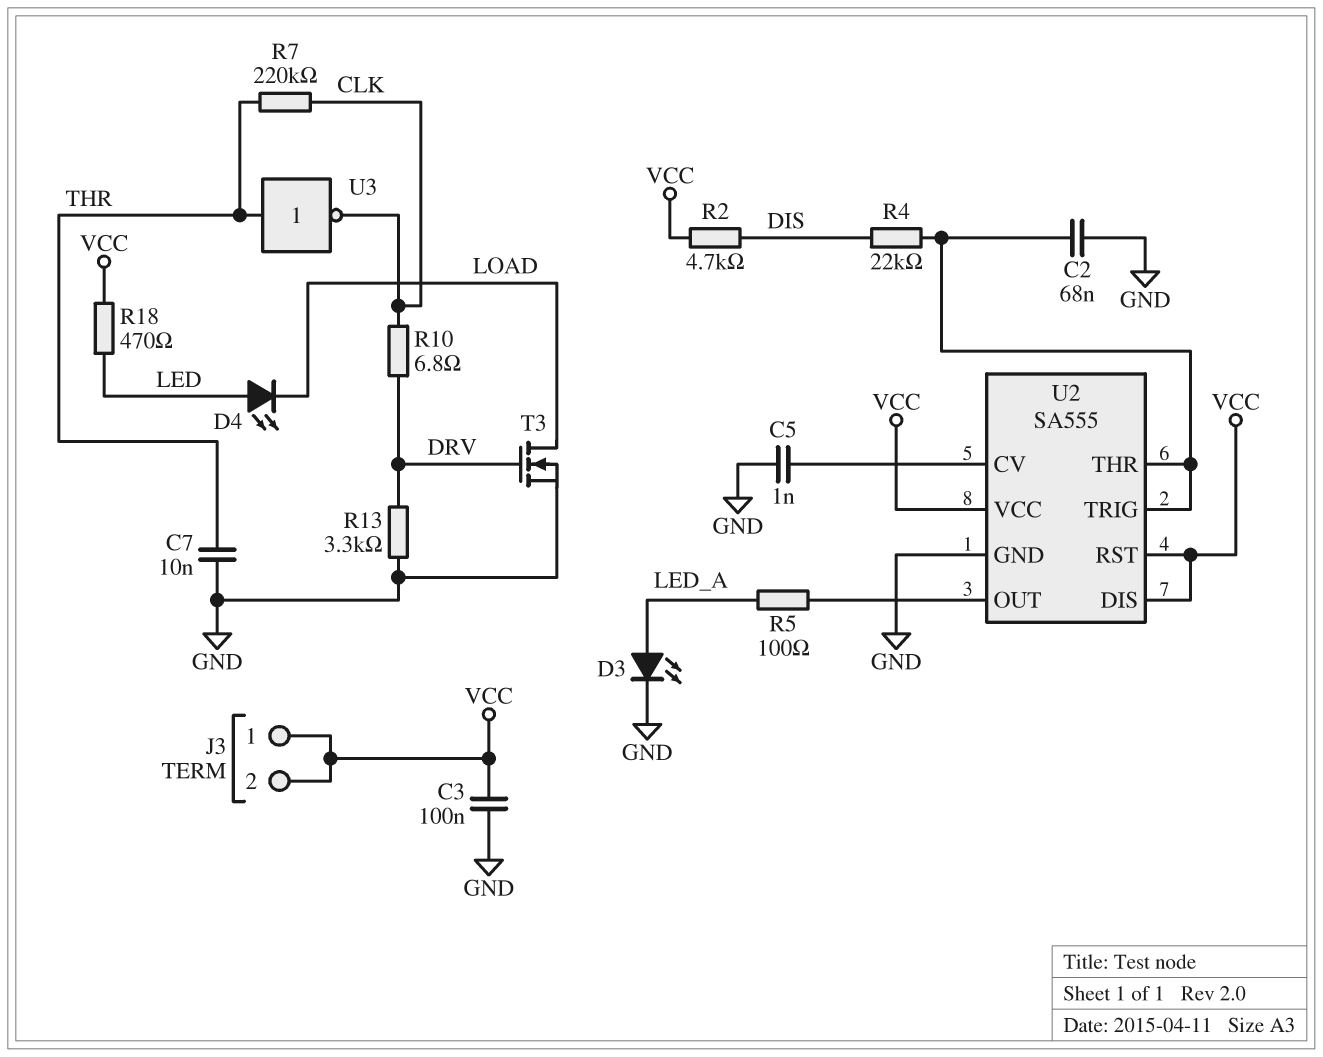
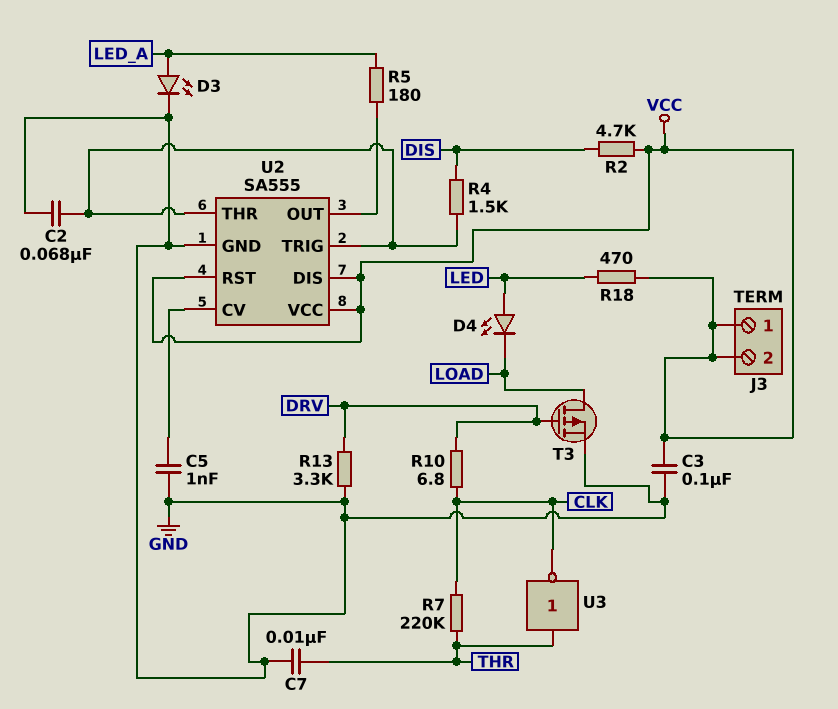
R4: 22k (DIS, U2/THR) -> 1.5k (DIS, U2/THR)
R5: 100 (LED_A, U2/OUT) -> 180 (LED_A, U2/OUT)
T3: NMOS (G DRV, D LOAD, S GND) -> PMOS (G DRV, D LOAD, S GND)

